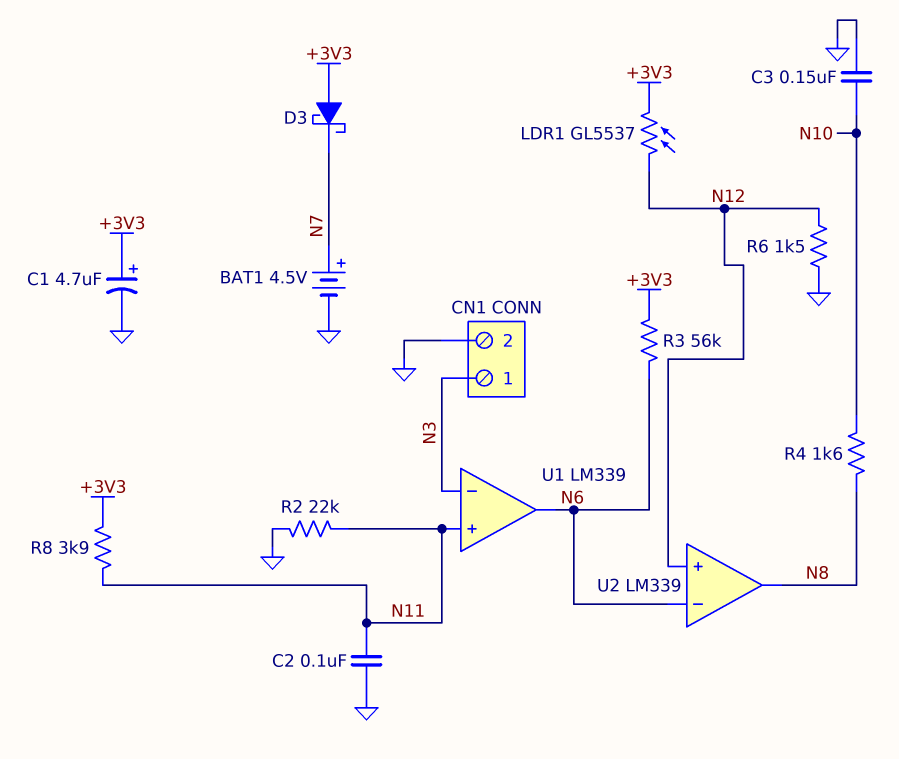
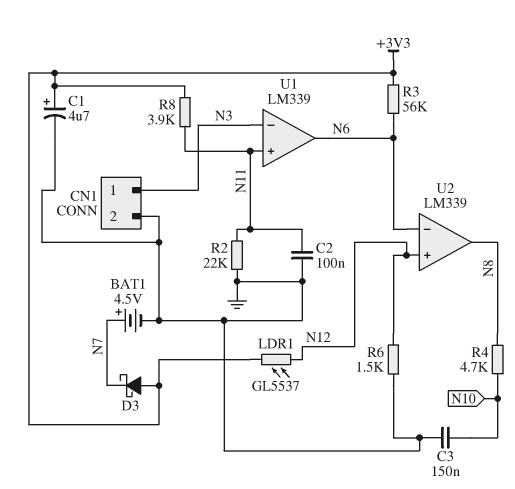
R4: 1.6k (N8, N10) -> 4.7k (N8, N10)

